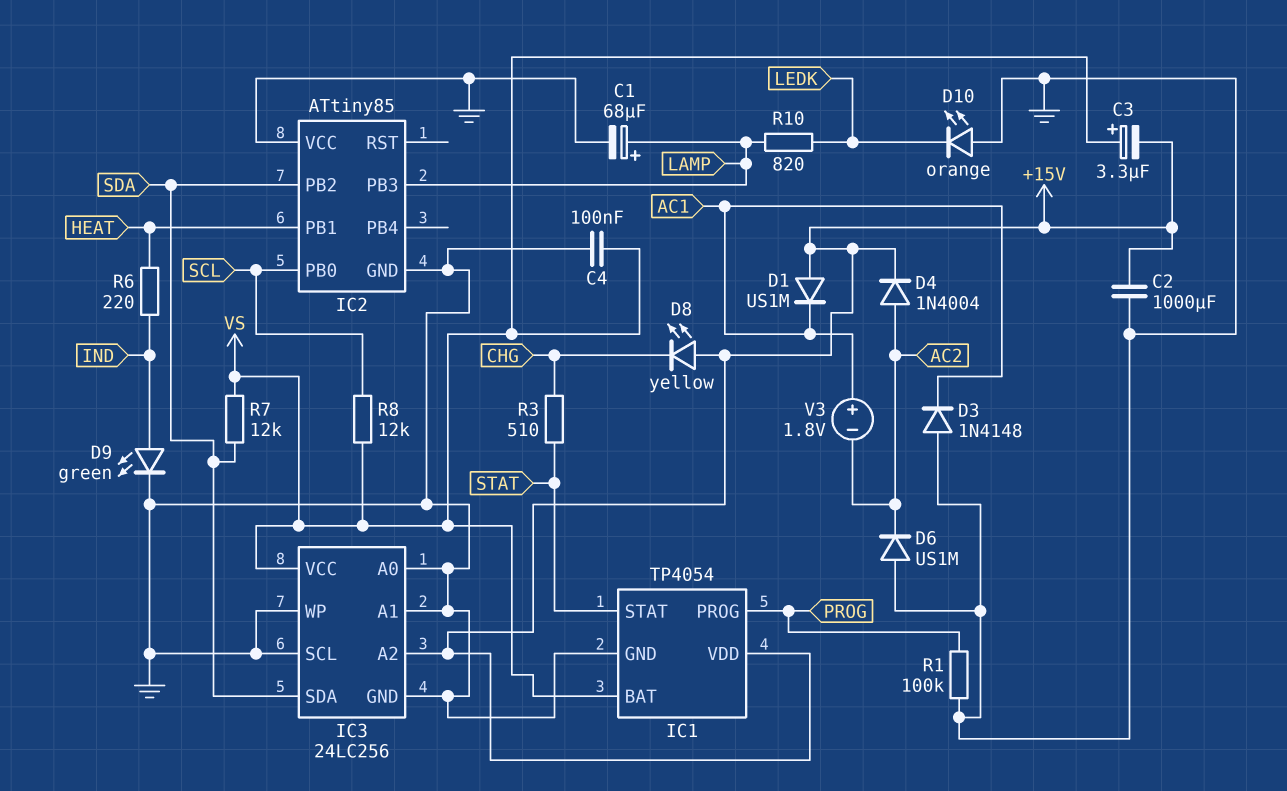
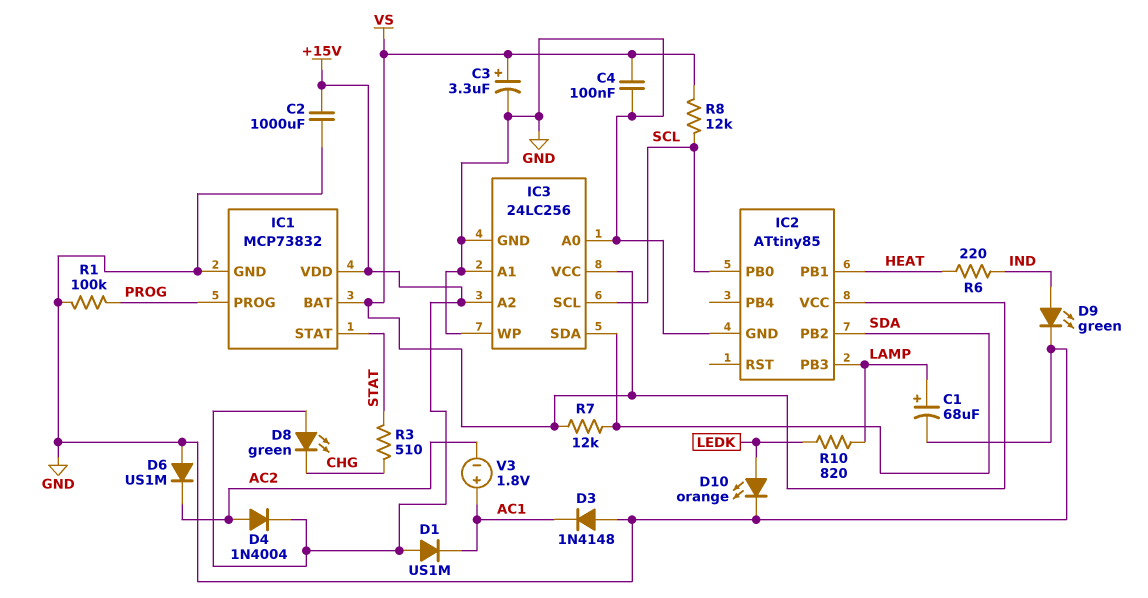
C3: 3.3uF (plus VS, minus +15V) -> 3.3uF (plus VS, minus GND)
D8: LED yellow (A +15V, K CHG) -> LED green (A +15V, K CHG)
D10: LED orange (A GND, K LEDK) -> LED orange (A LEDK, K GND)
IC1: TP4054 -> MCP73832
IC2 pin VCC: GND -> VS
IC3 pin SCL: GND -> SCL

